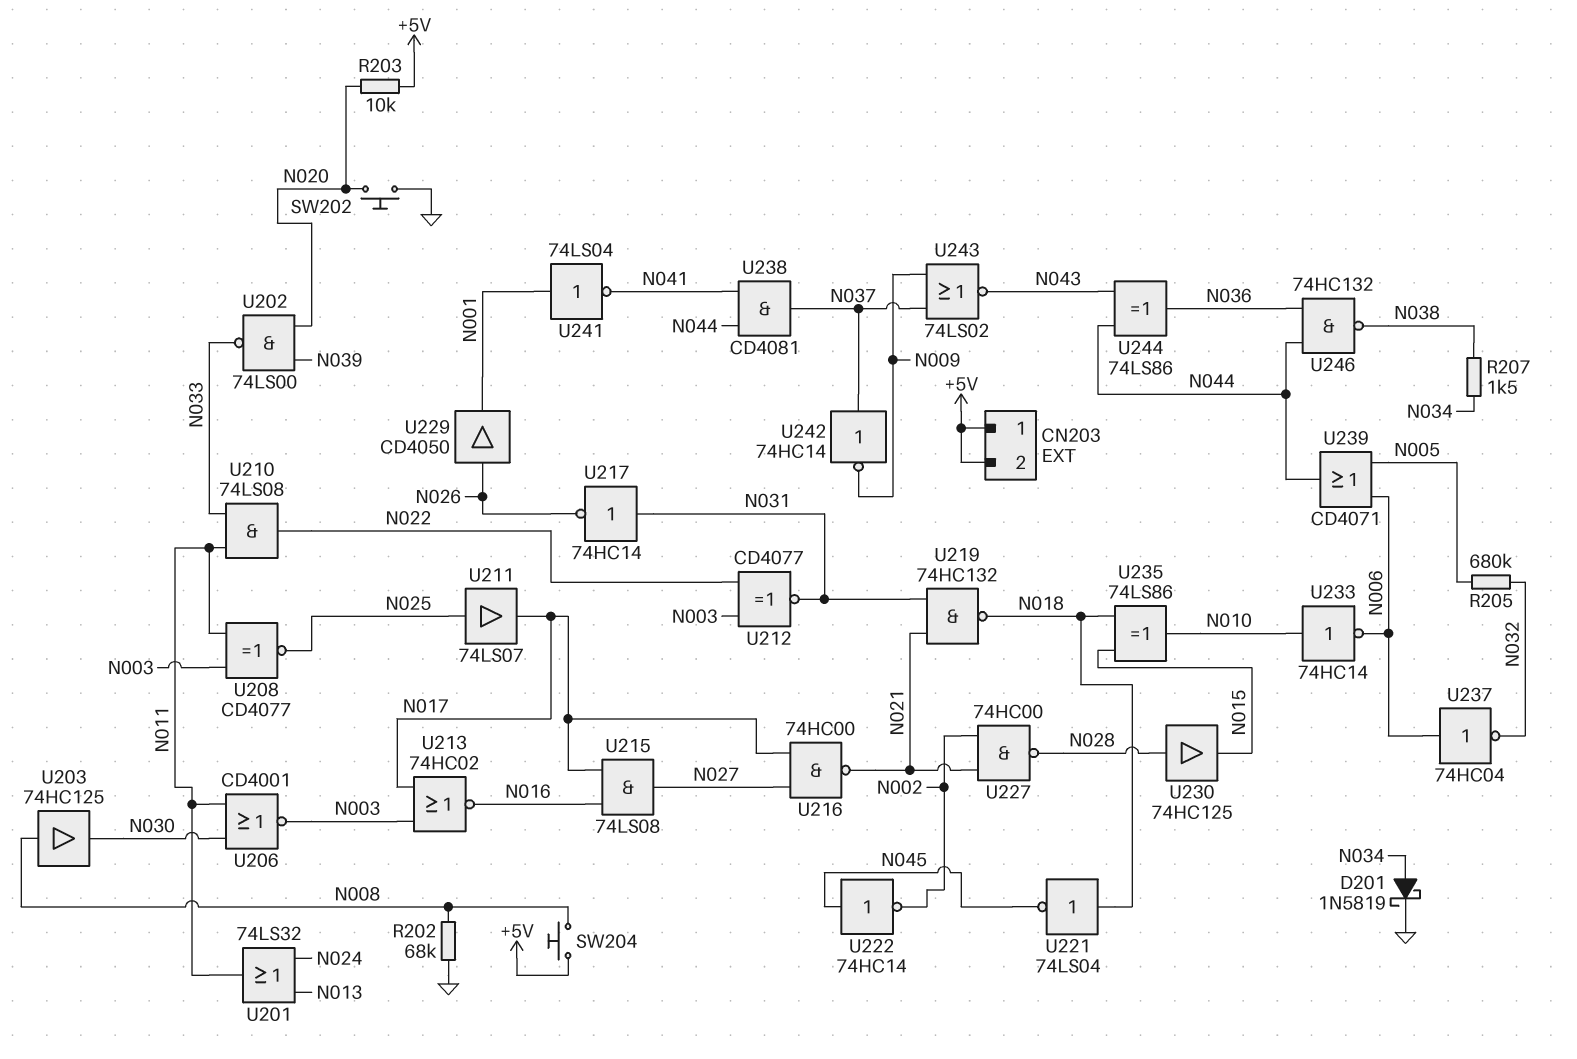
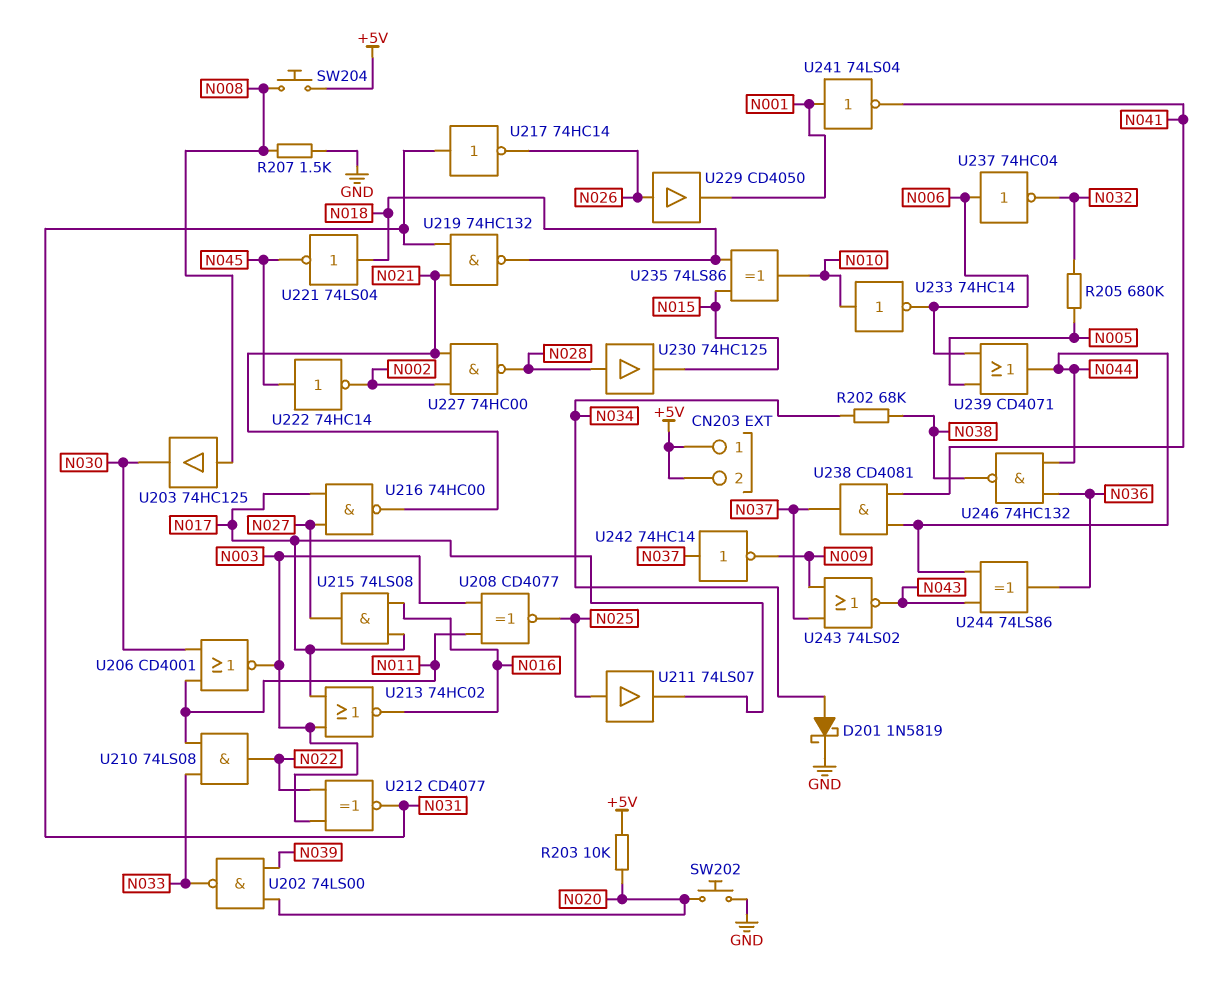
R202: 68k (GND, N008) -> 68k (N034, N038)
R207: 1.5k (N034, N038) -> 1.5k (GND, N008)
U201: OR 74LS32 (in N013, in N024, out N011) -> none

